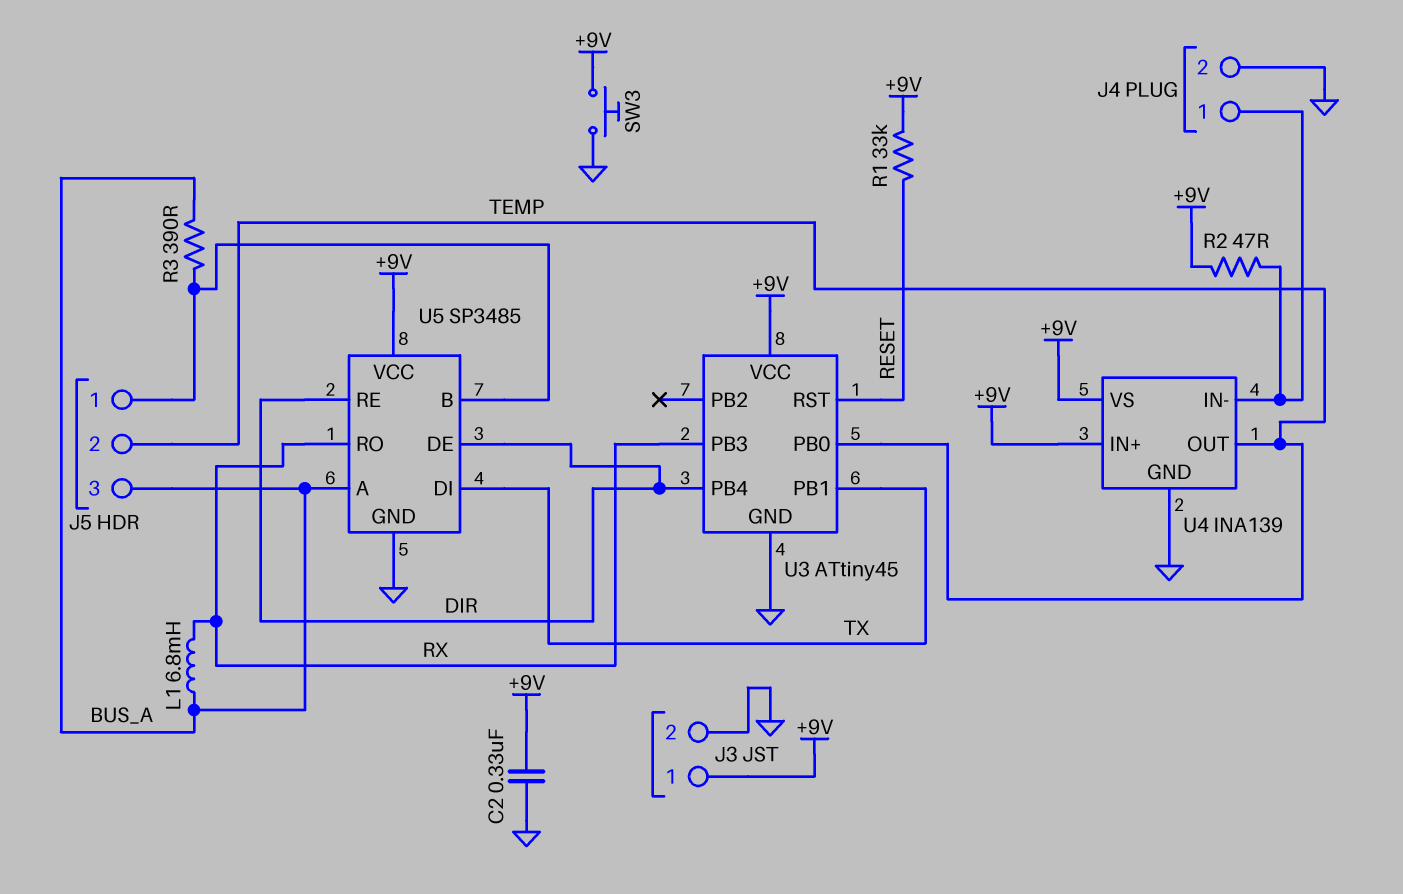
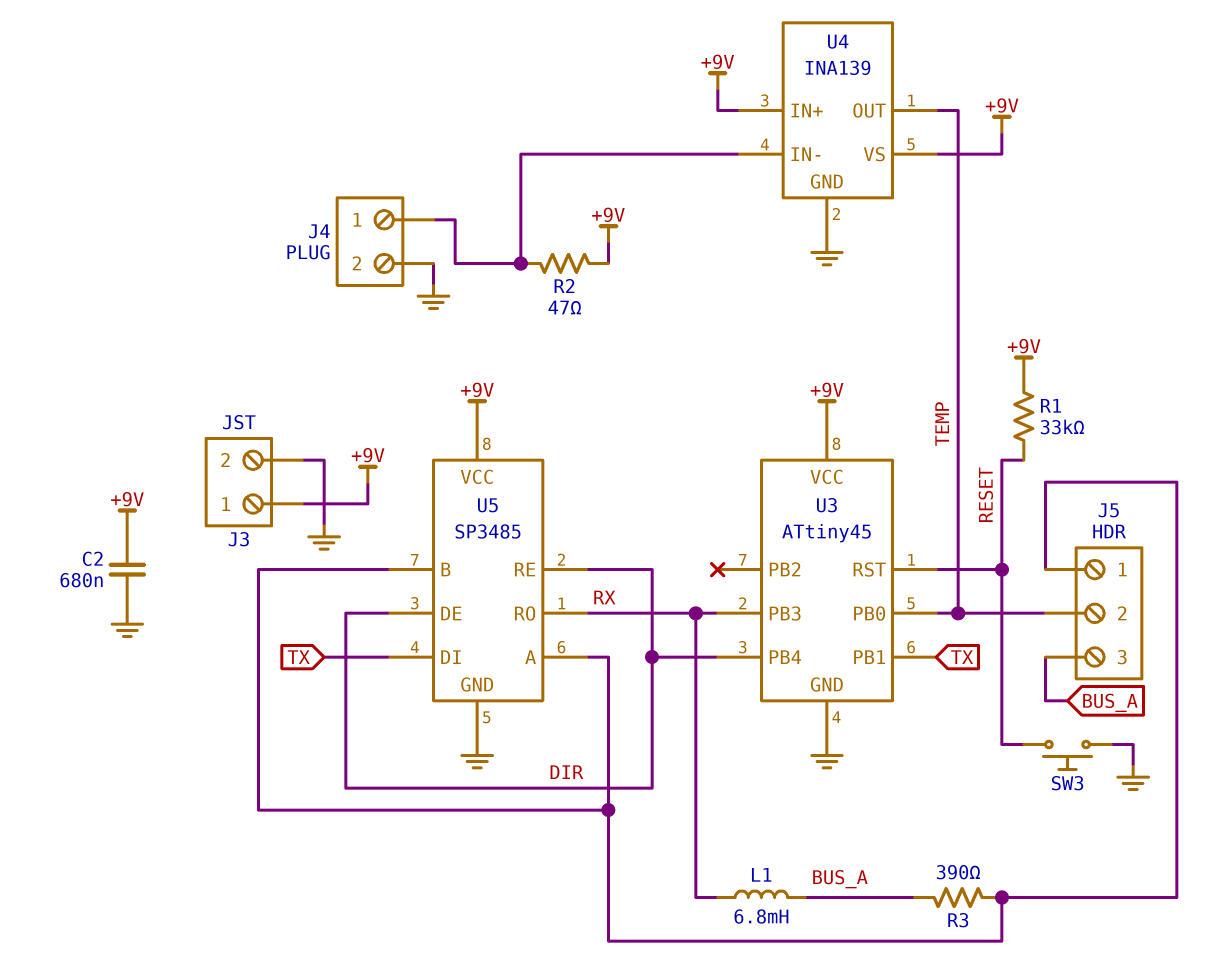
C2: 330nF (+9V, GND) -> 680nF (+9V, GND)
SW3: button (+9V, GND) -> button (GND, RESET)
U5 pin A: BUS_A -> J5/1

